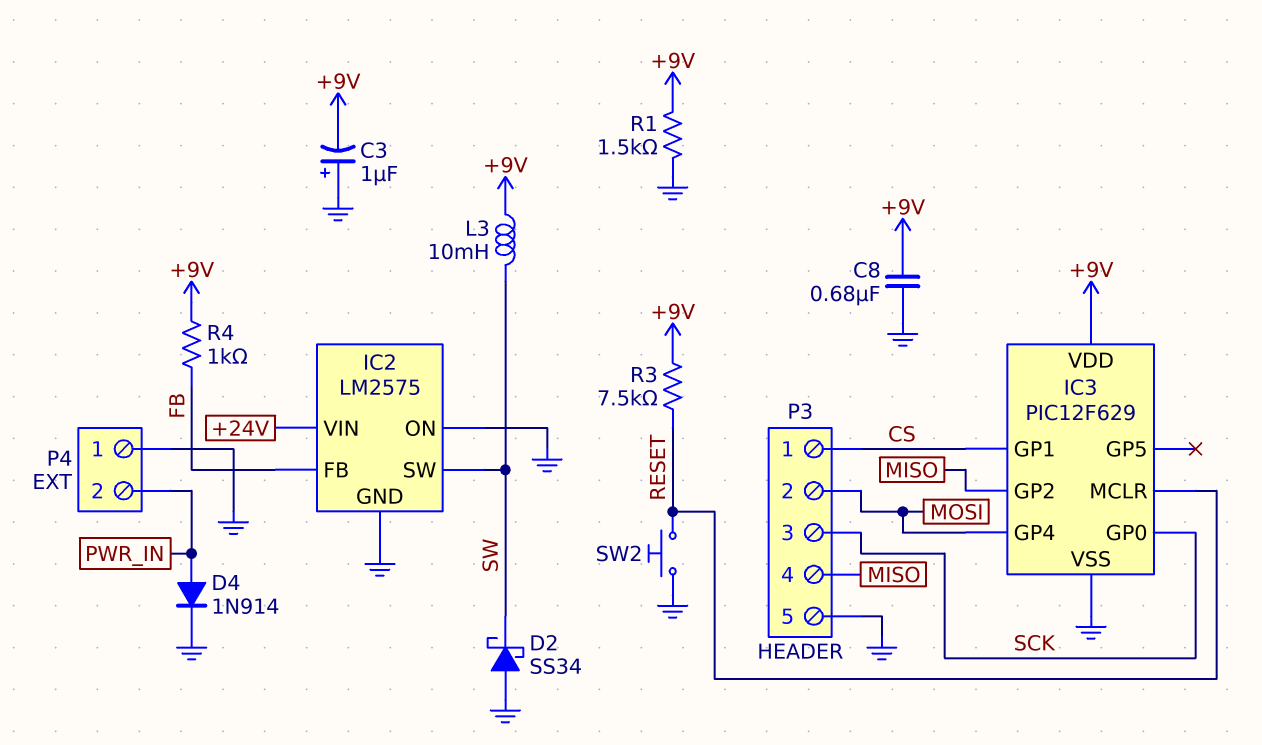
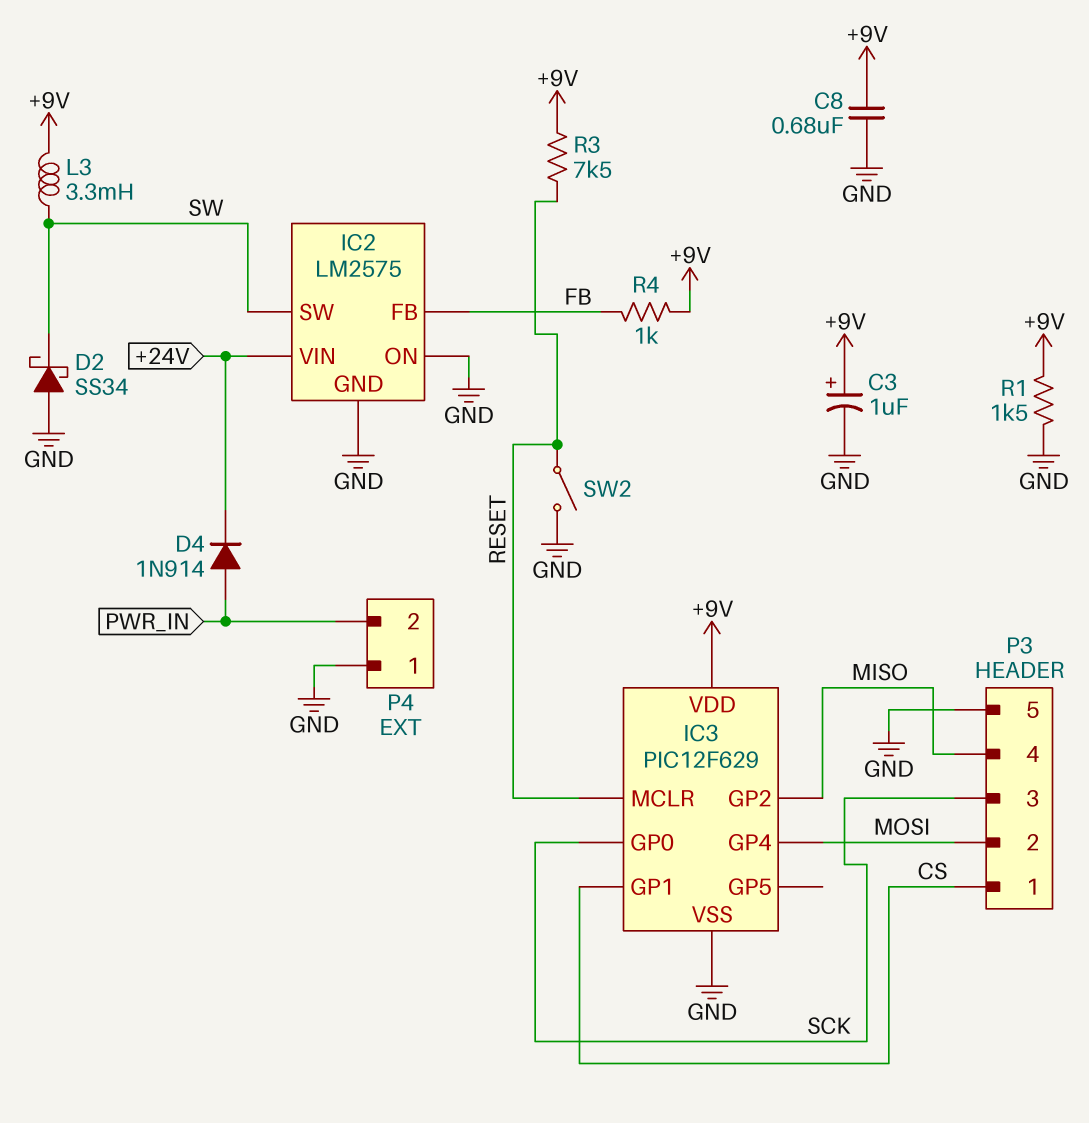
C3: 1uF (plus GND, minus +9V) -> 1uF (plus +9V, minus GND)
D4: diode 1N914 (A PWR_IN, K GND) -> diode 1N914 (A PWR_IN, K +24V)
L3: 10mH (+9V, SW) -> 3.3mH (+9V, SW)
SW2: button (GND, RESET) -> switch (GND, RESET)

